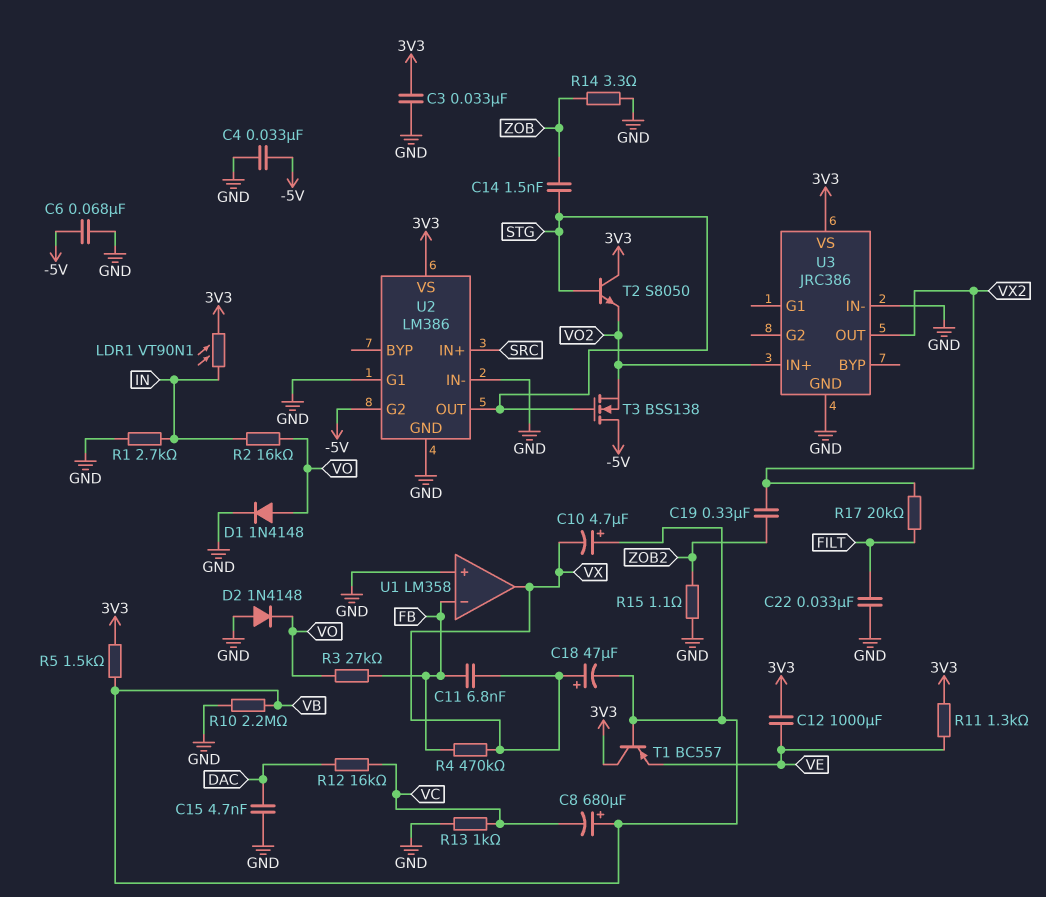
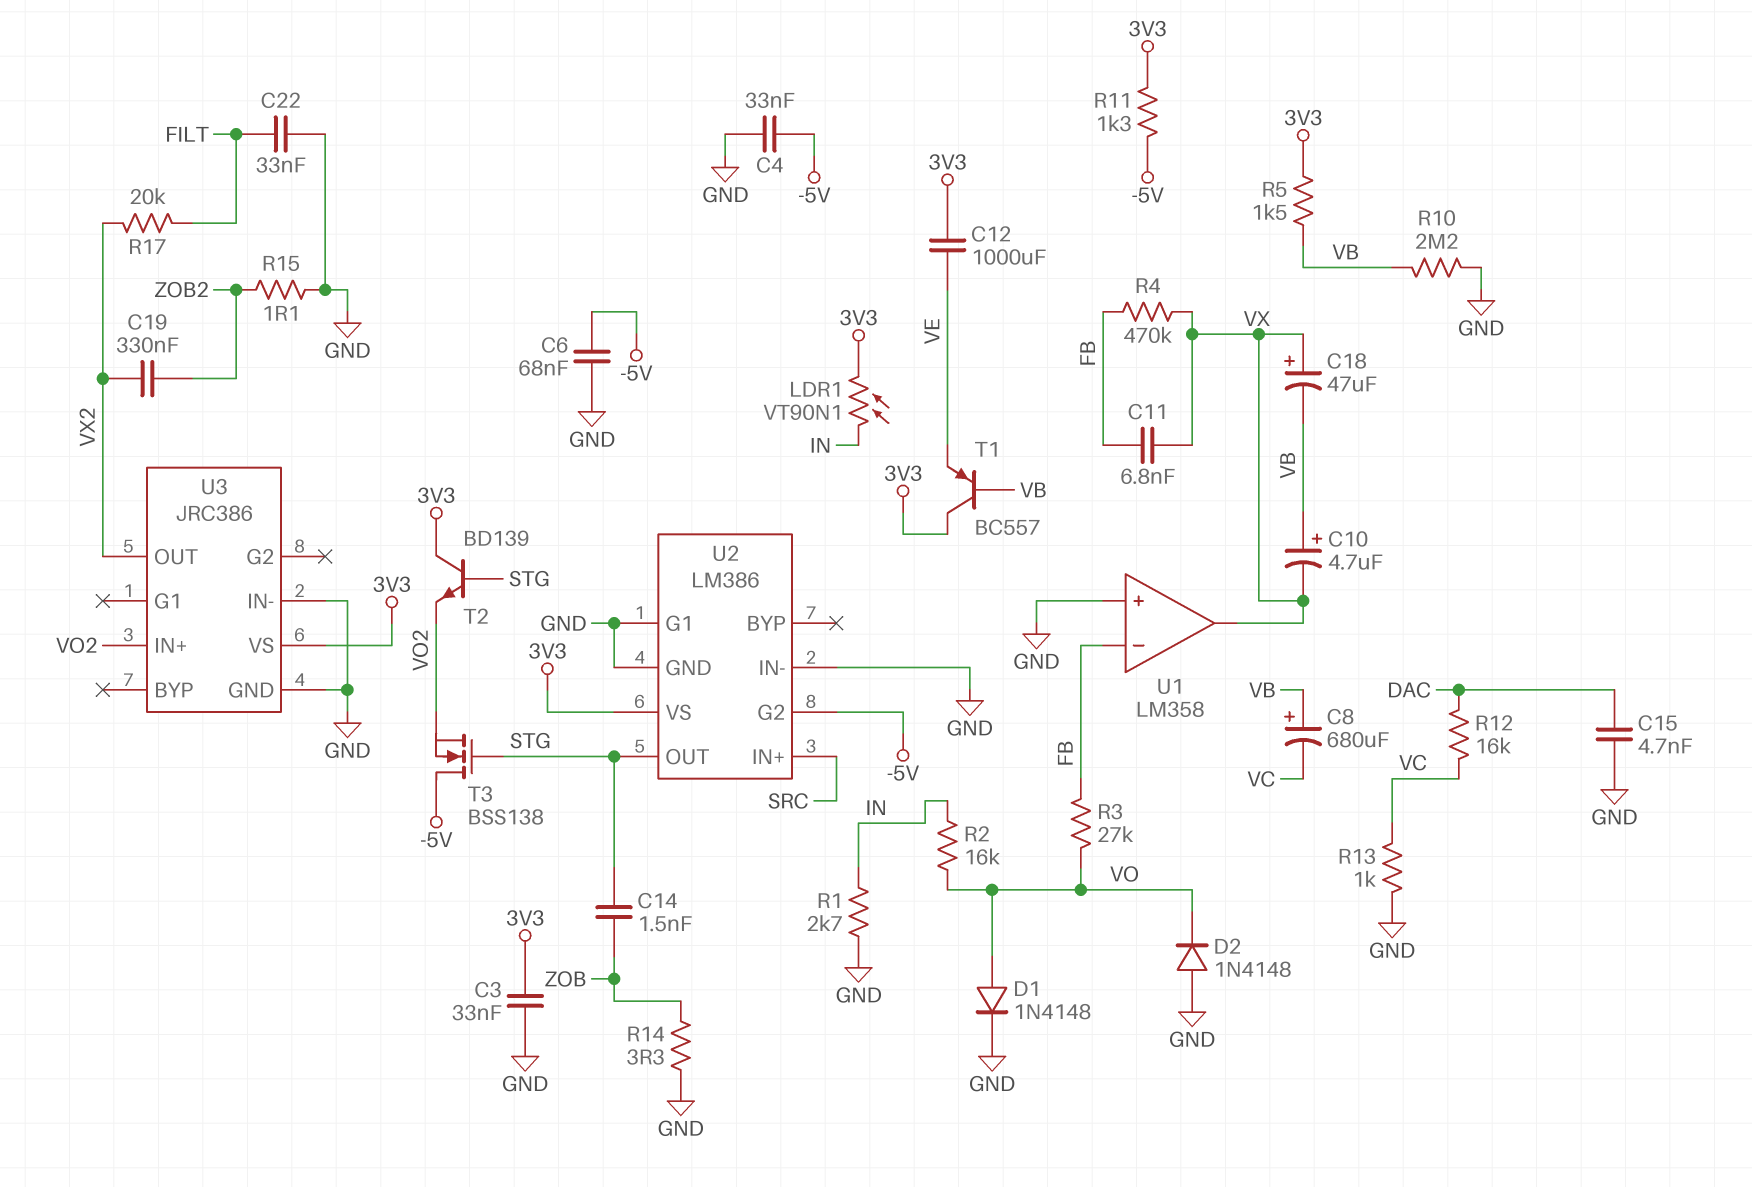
R11: 1.3k (3V3, VE) -> 1.3k (-5V, 3V3)
T2: NPN S8050 (B STG, C 3V3, E VO2) -> NPN BD139 (B STG, C 3V3, E VO2)

